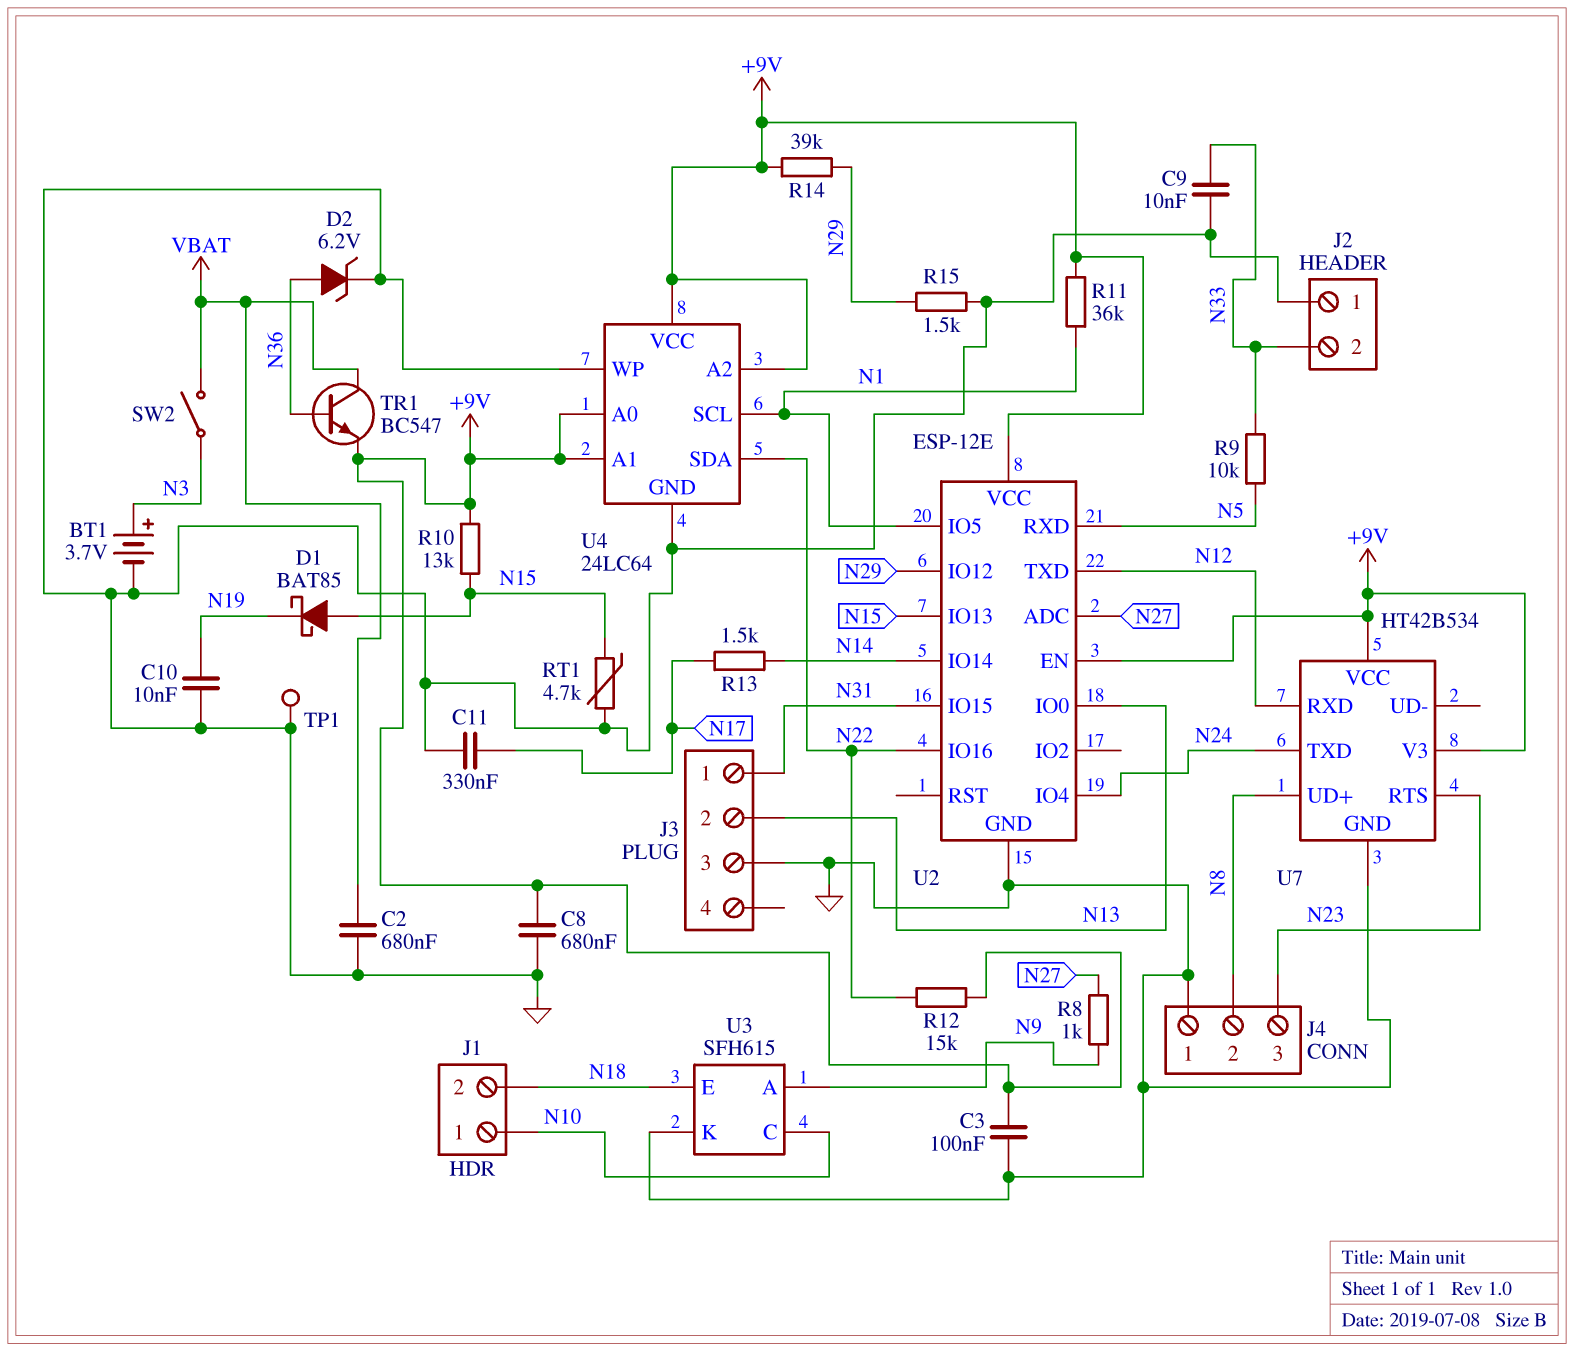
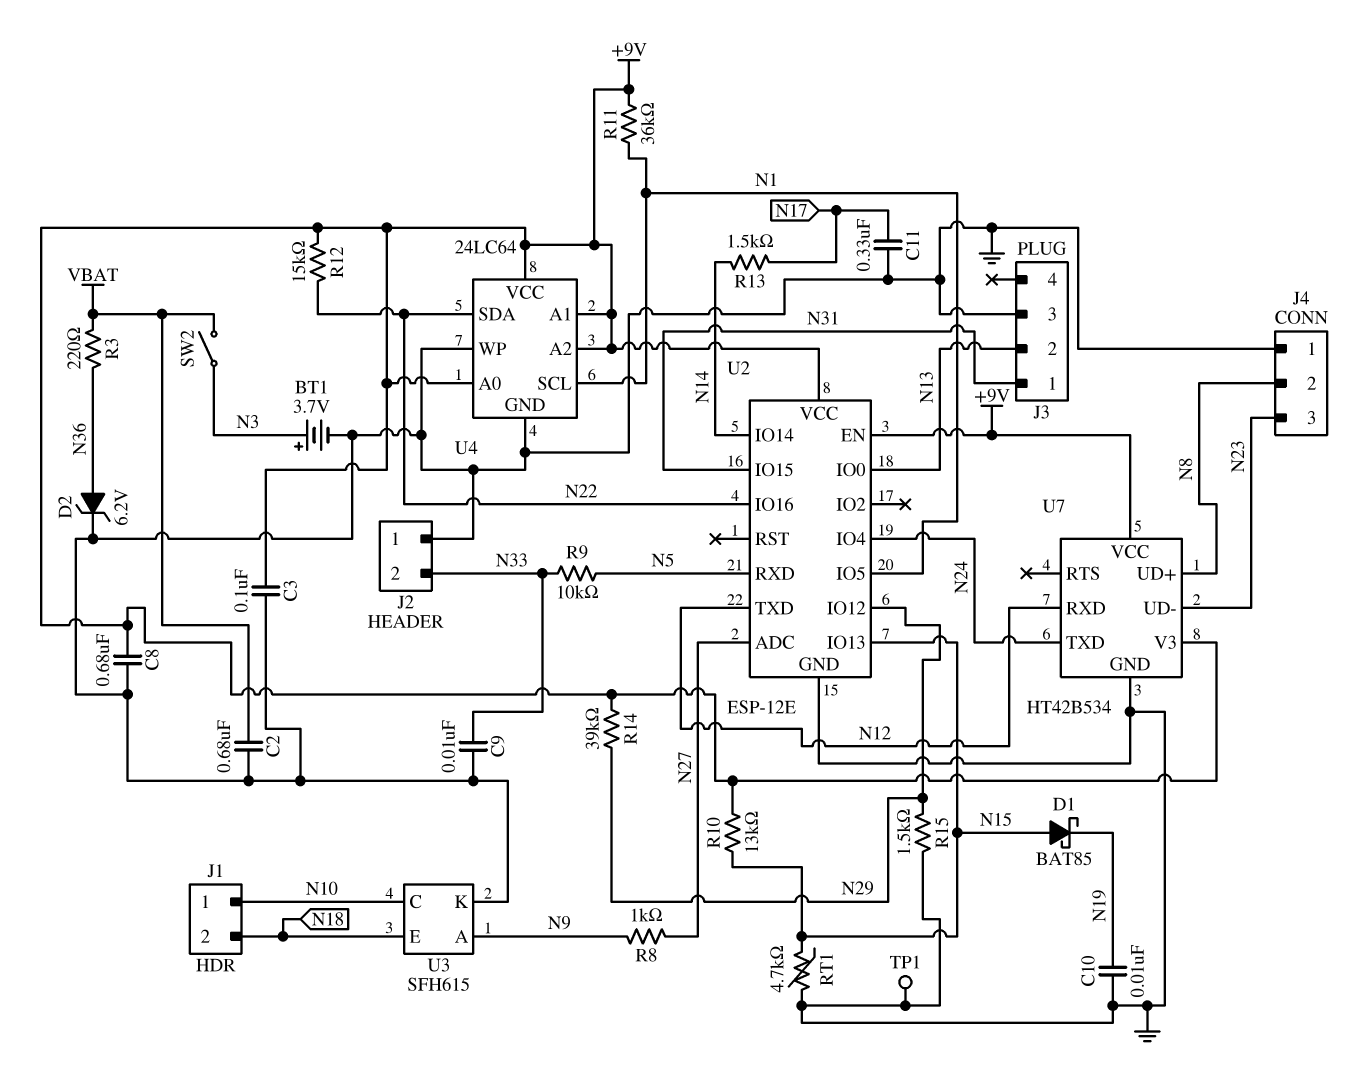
R3: none -> 220 (N36, VBAT)
TR1: NPN BC547 (B N36, C VBAT, E +9V) -> none
U7 pin RTS: N23 -> none
U7 pin UD-: none -> N23

